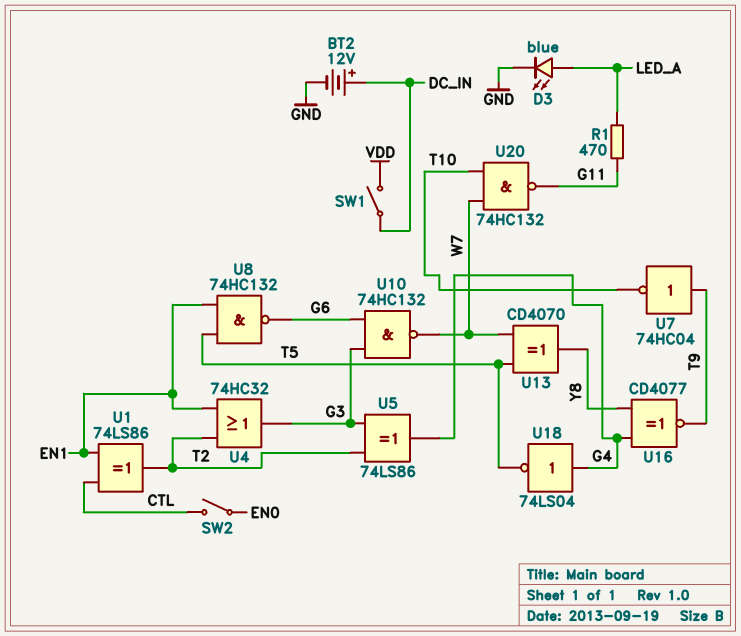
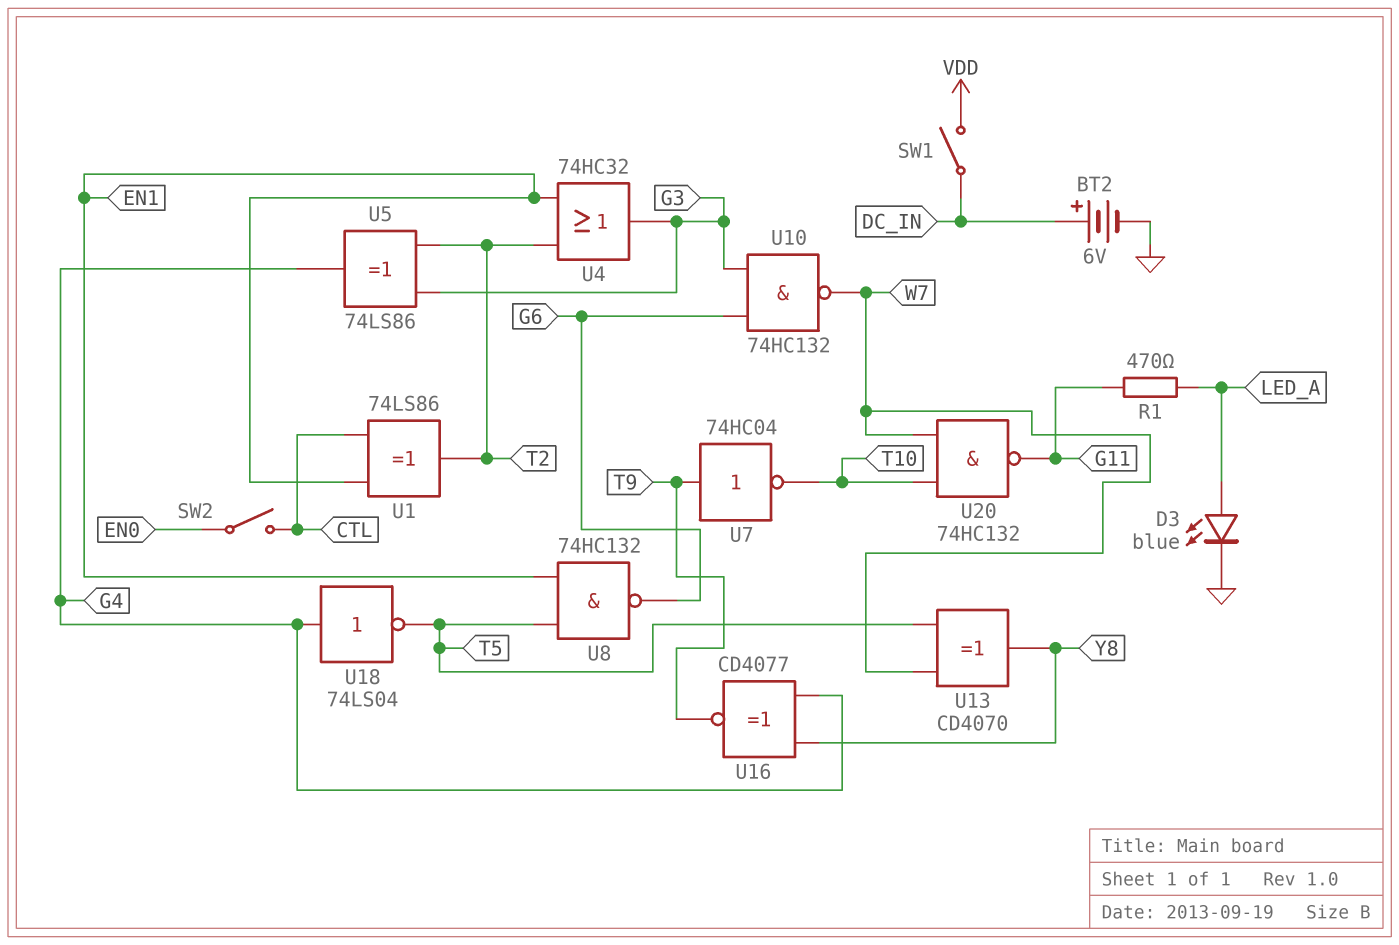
BT2: 12V (plus DC_IN, minus GND) -> 6V (plus DC_IN, minus GND)

